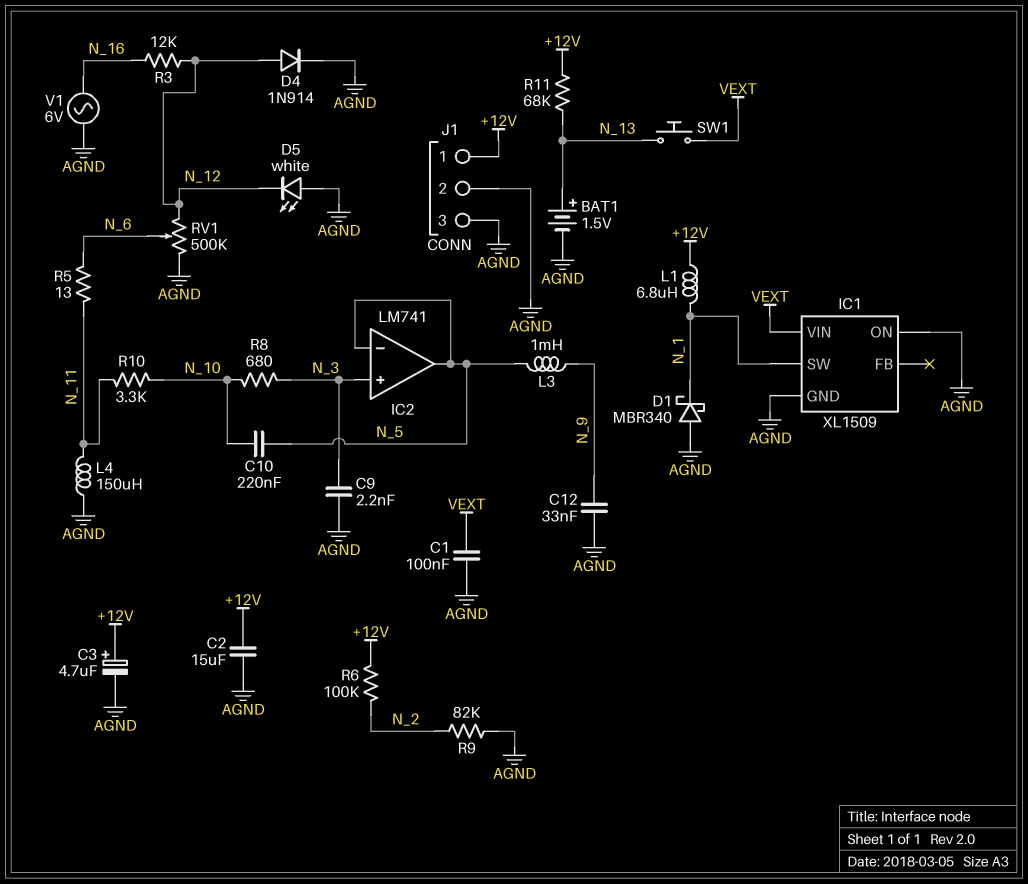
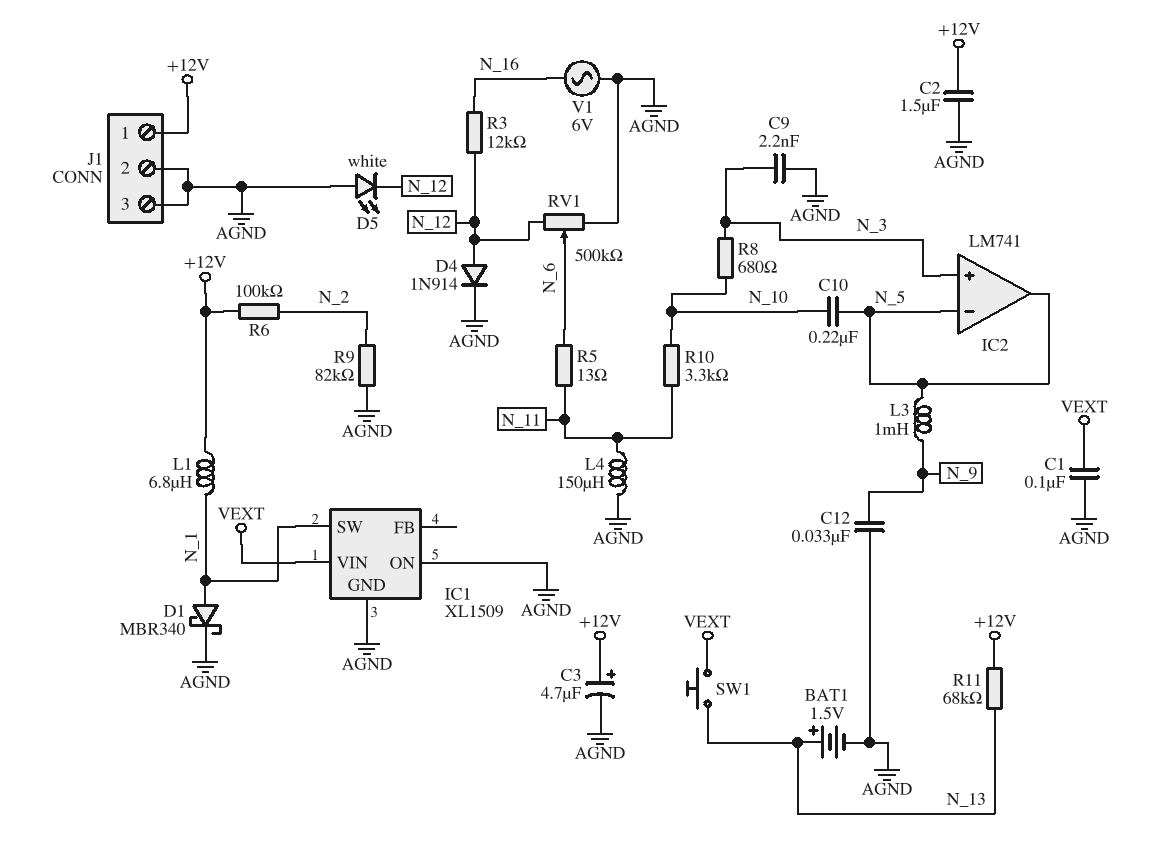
C2: 15uF (+12V, AGND) -> 1.5uF (+12V, AGND)
D1: schottky MBR340 (A AGND, K N_1) -> schottky MBR340 (A N_1, K AGND)

